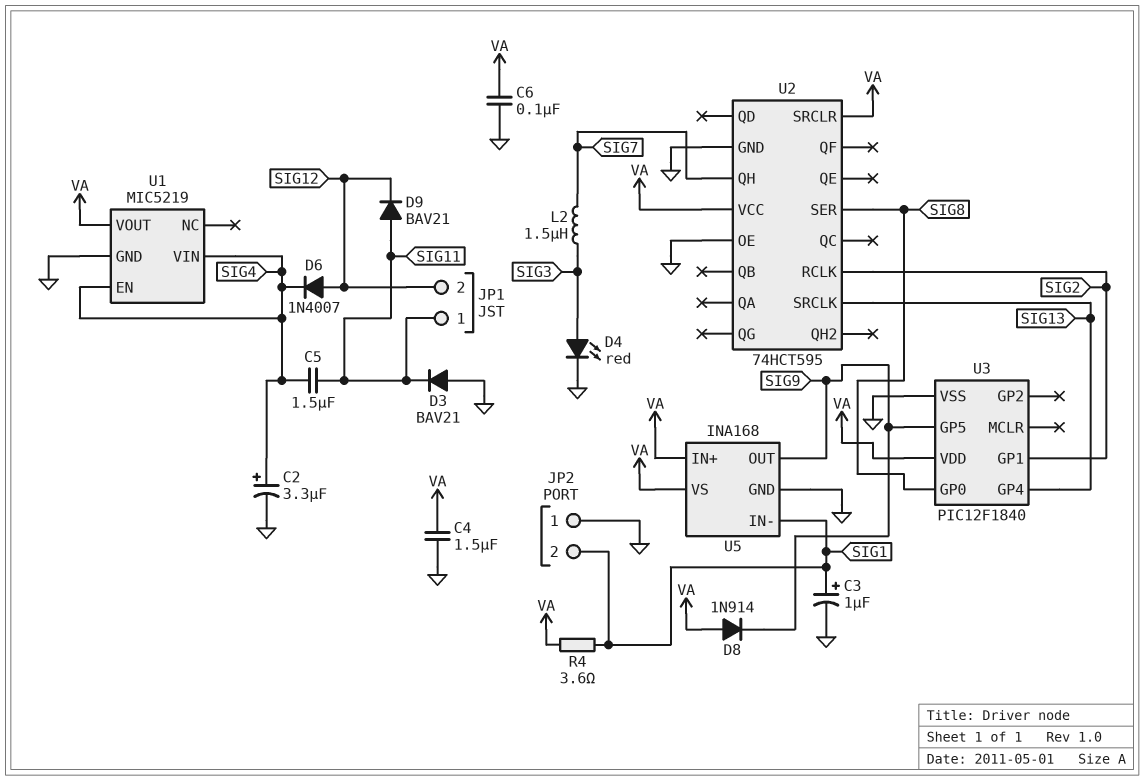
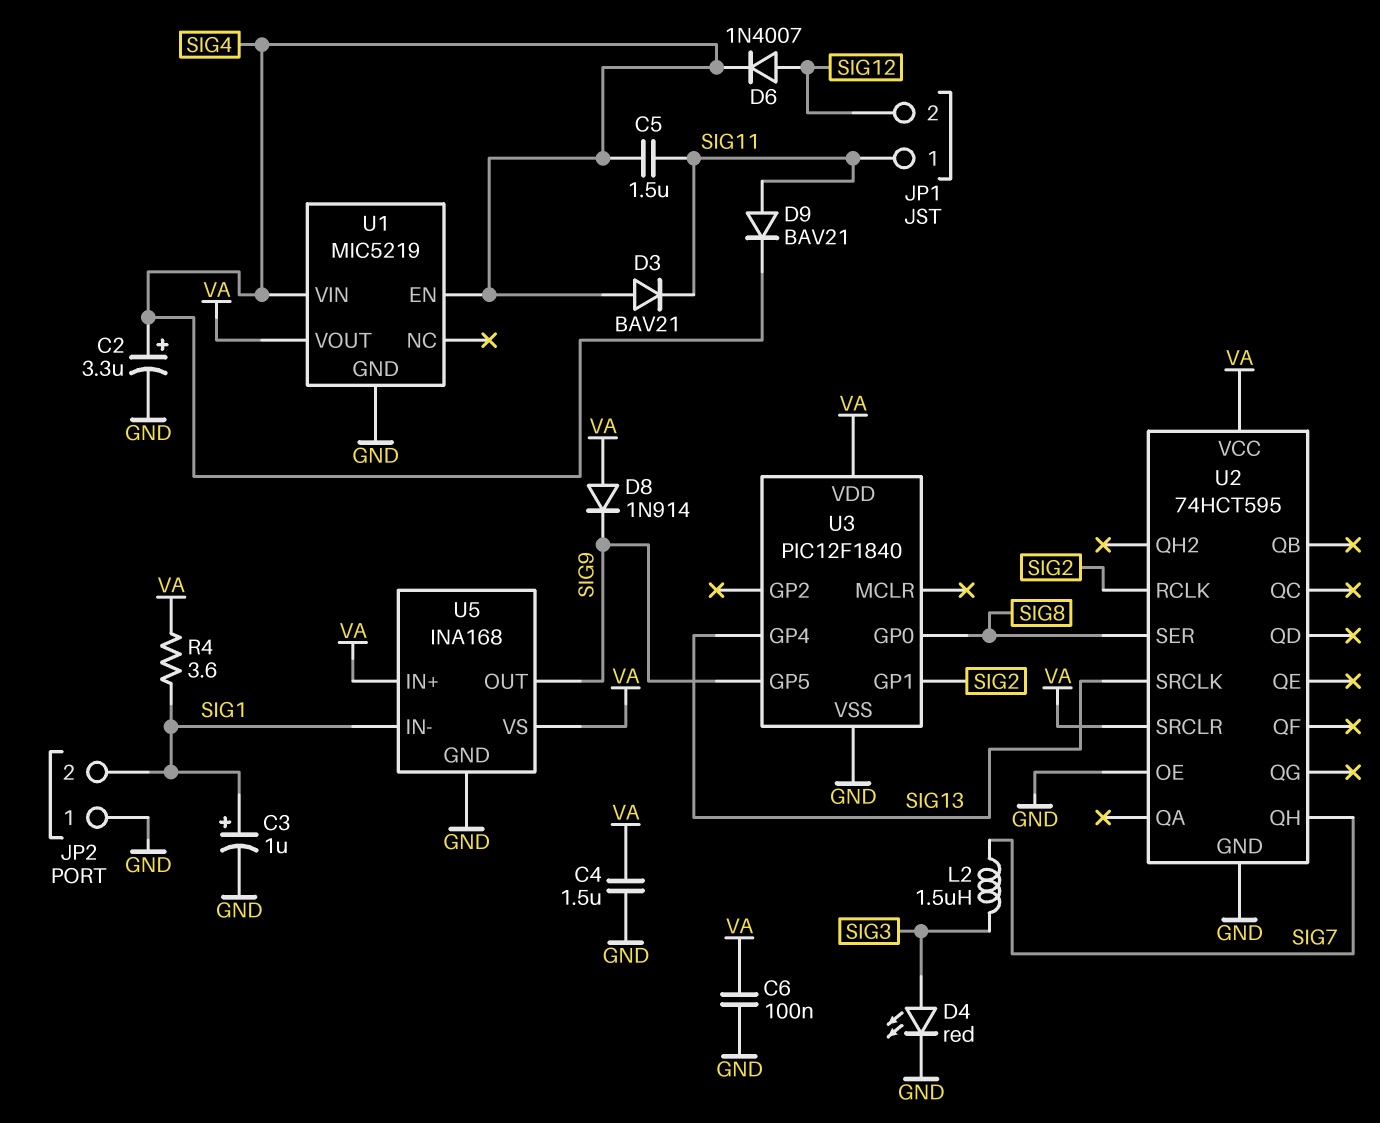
D3: diode BAV21 (A GND, K SIG11) -> diode BAV21 (A SIG4, K SIG11)
D9: diode BAV21 (A SIG11, K SIG12) -> diode BAV21 (A SIG11, K SIG4)

